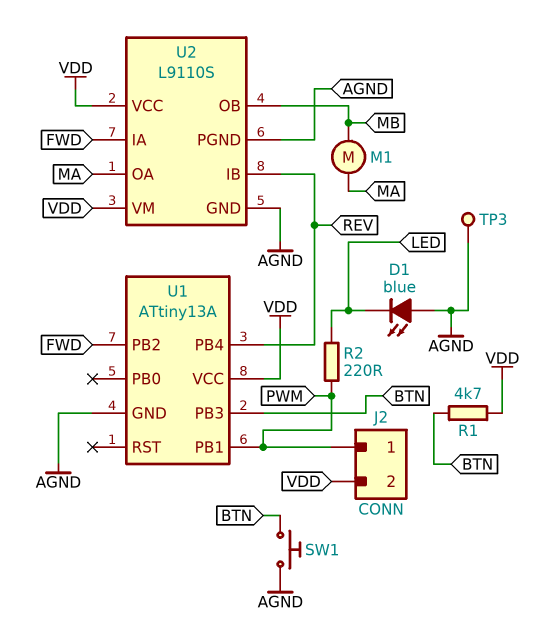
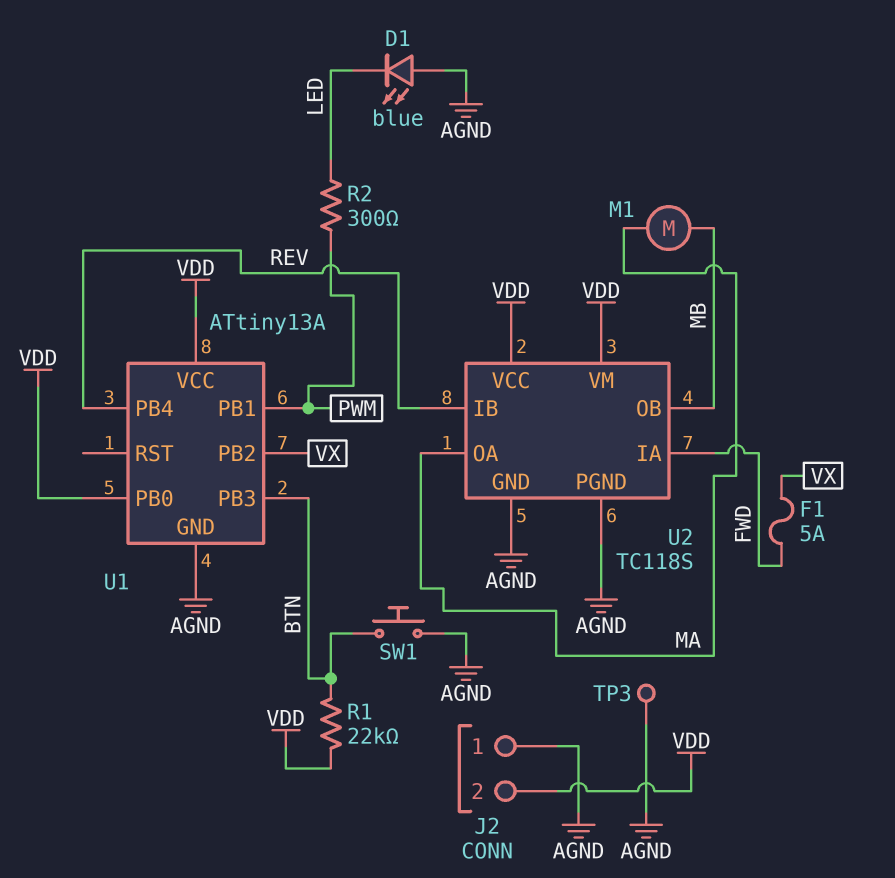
F1: none -> 5A (FWD, VX)
J2 pin 1: PWM -> AGND
R1: 4.7k (BTN, VDD) -> 22k (BTN, VDD)
R2: 220 (LED, PWM) -> 300 (LED, PWM)
U1 pin PB0: none -> VDD
U1 pin PB2: FWD -> VX
U2: L9110S -> TC118S

